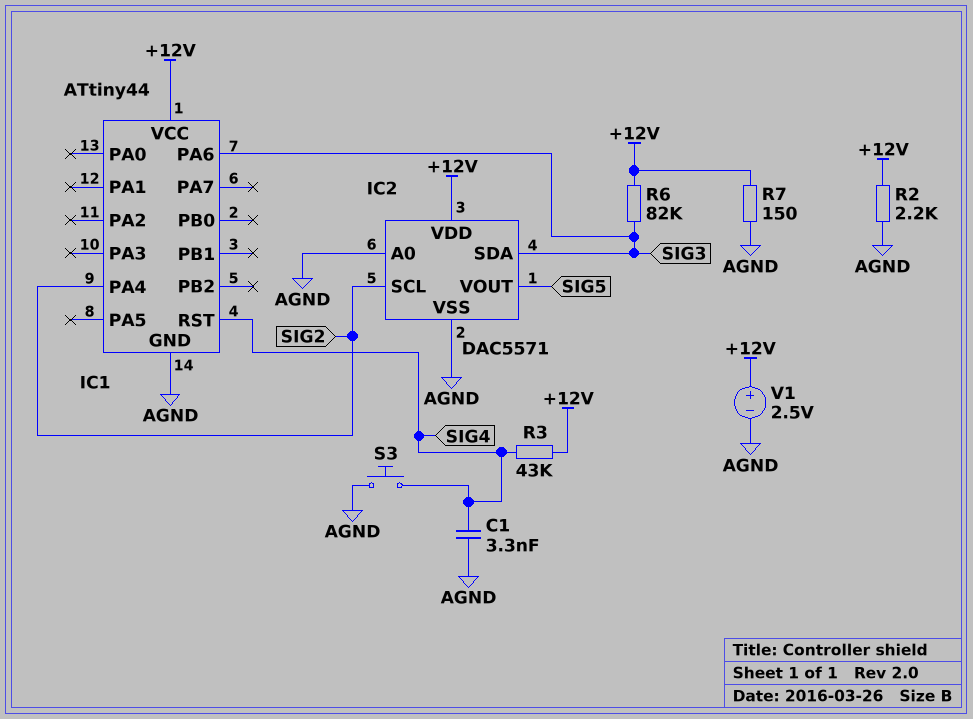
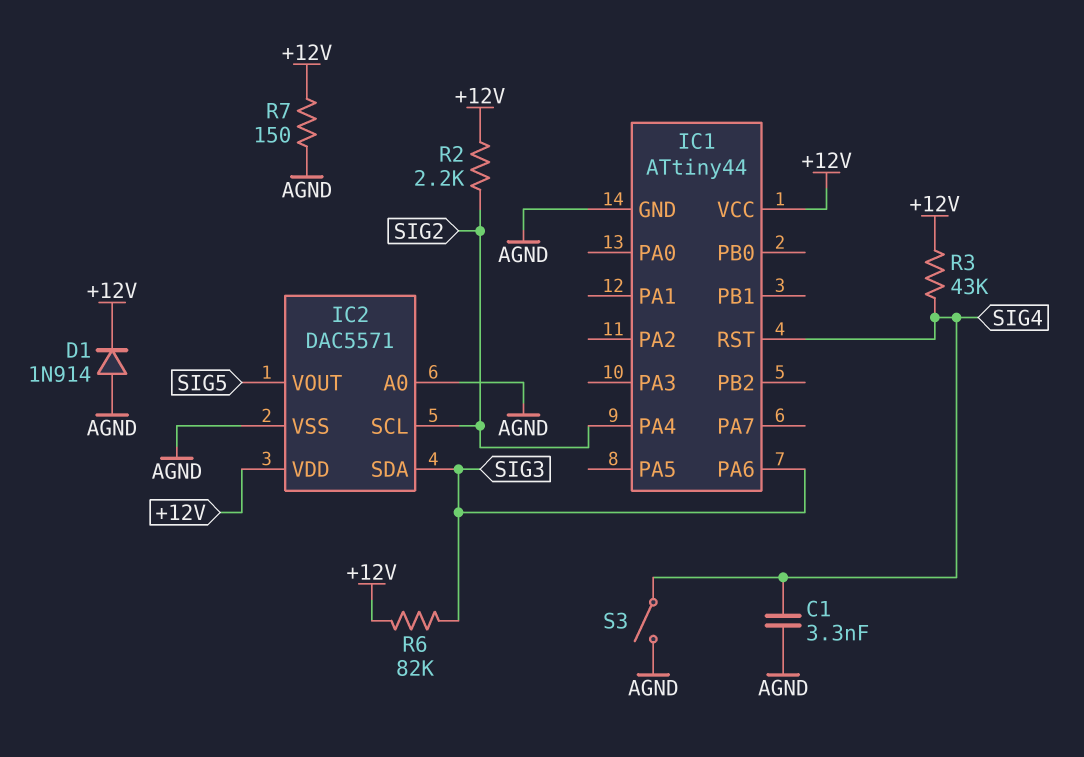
D1: none -> diode 1N914 (A AGND, K +12V)
R2: 2.2k (+12V, AGND) -> 2.2k (+12V, SIG2)
S3: button (AGND, SIG4) -> switch (AGND, SIG4)
V1: 2.5V (plus +12V, minus AGND) -> none

